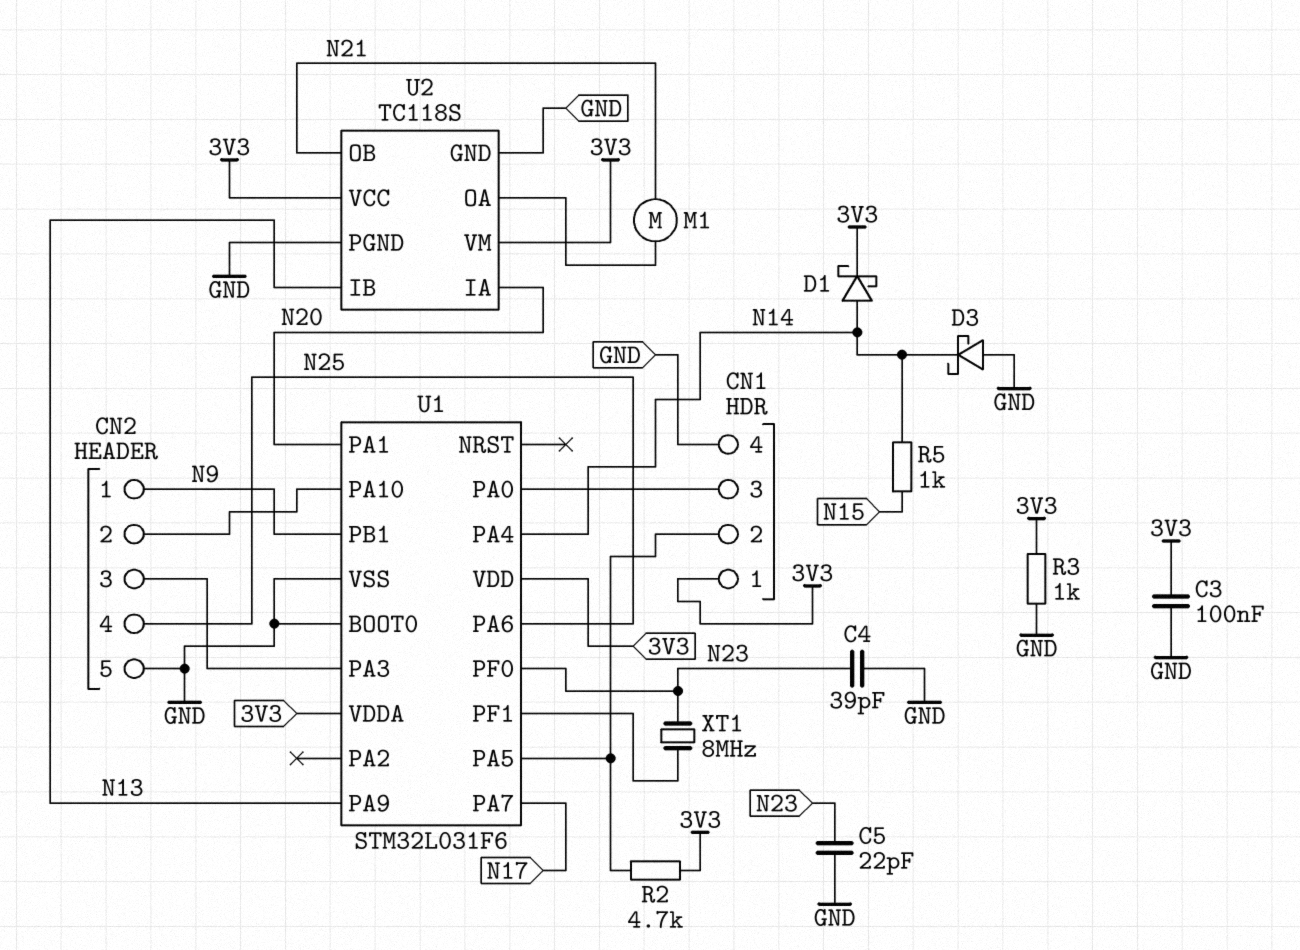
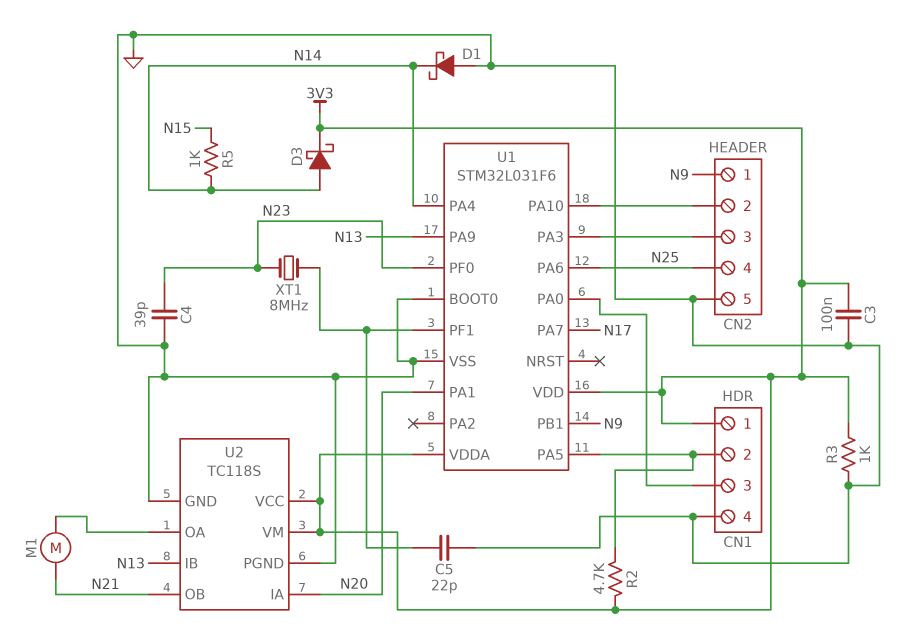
C5: 22pF (GND, N23) -> 22pF (GND, U1/PF1)
D1: schottky (A N14, K 3V3) -> schottky (A GND, K N14)
D3: schottky (A GND, K N14) -> schottky (A N14, K 3V3)

